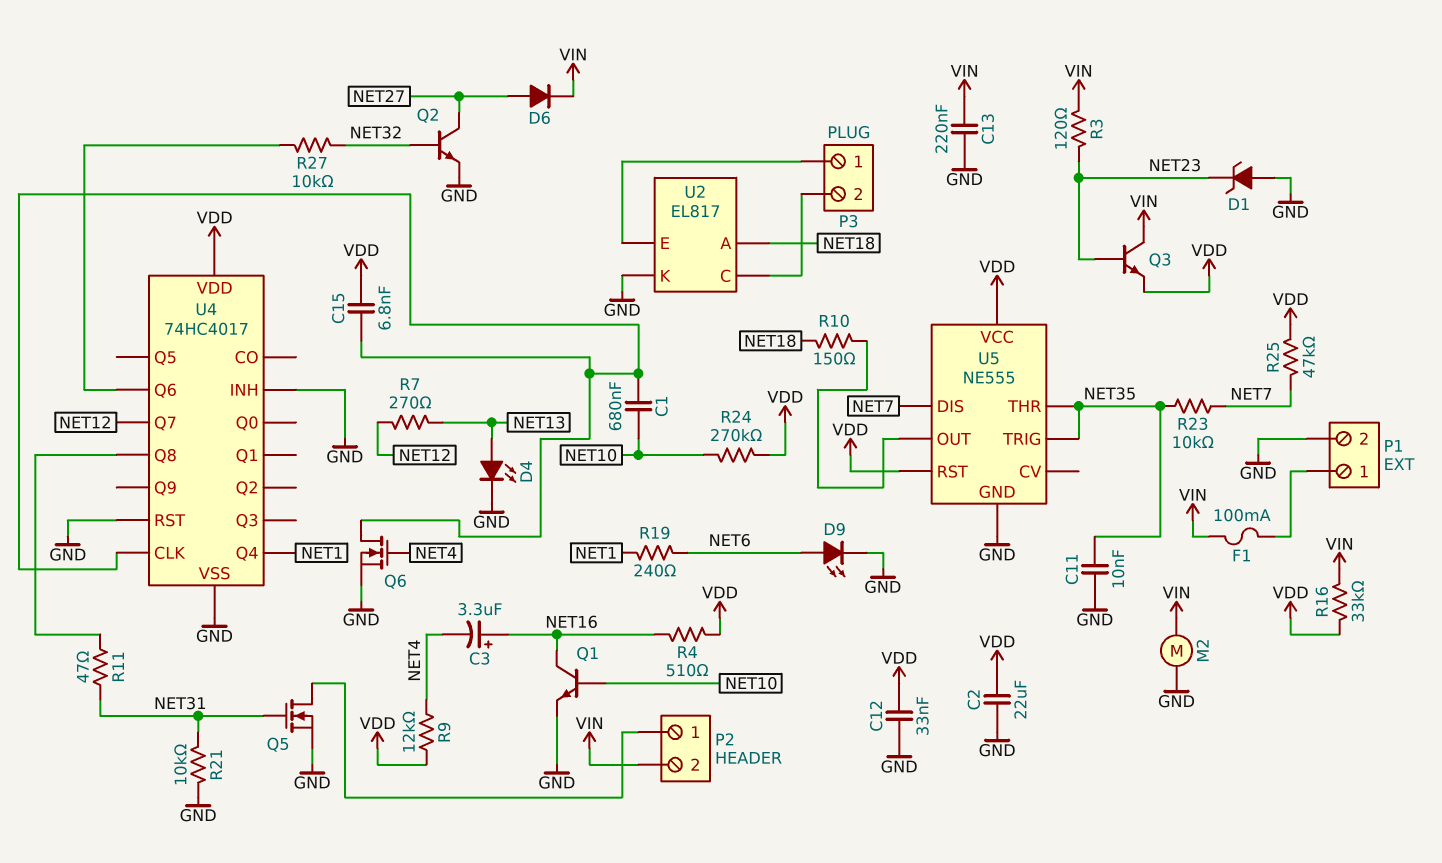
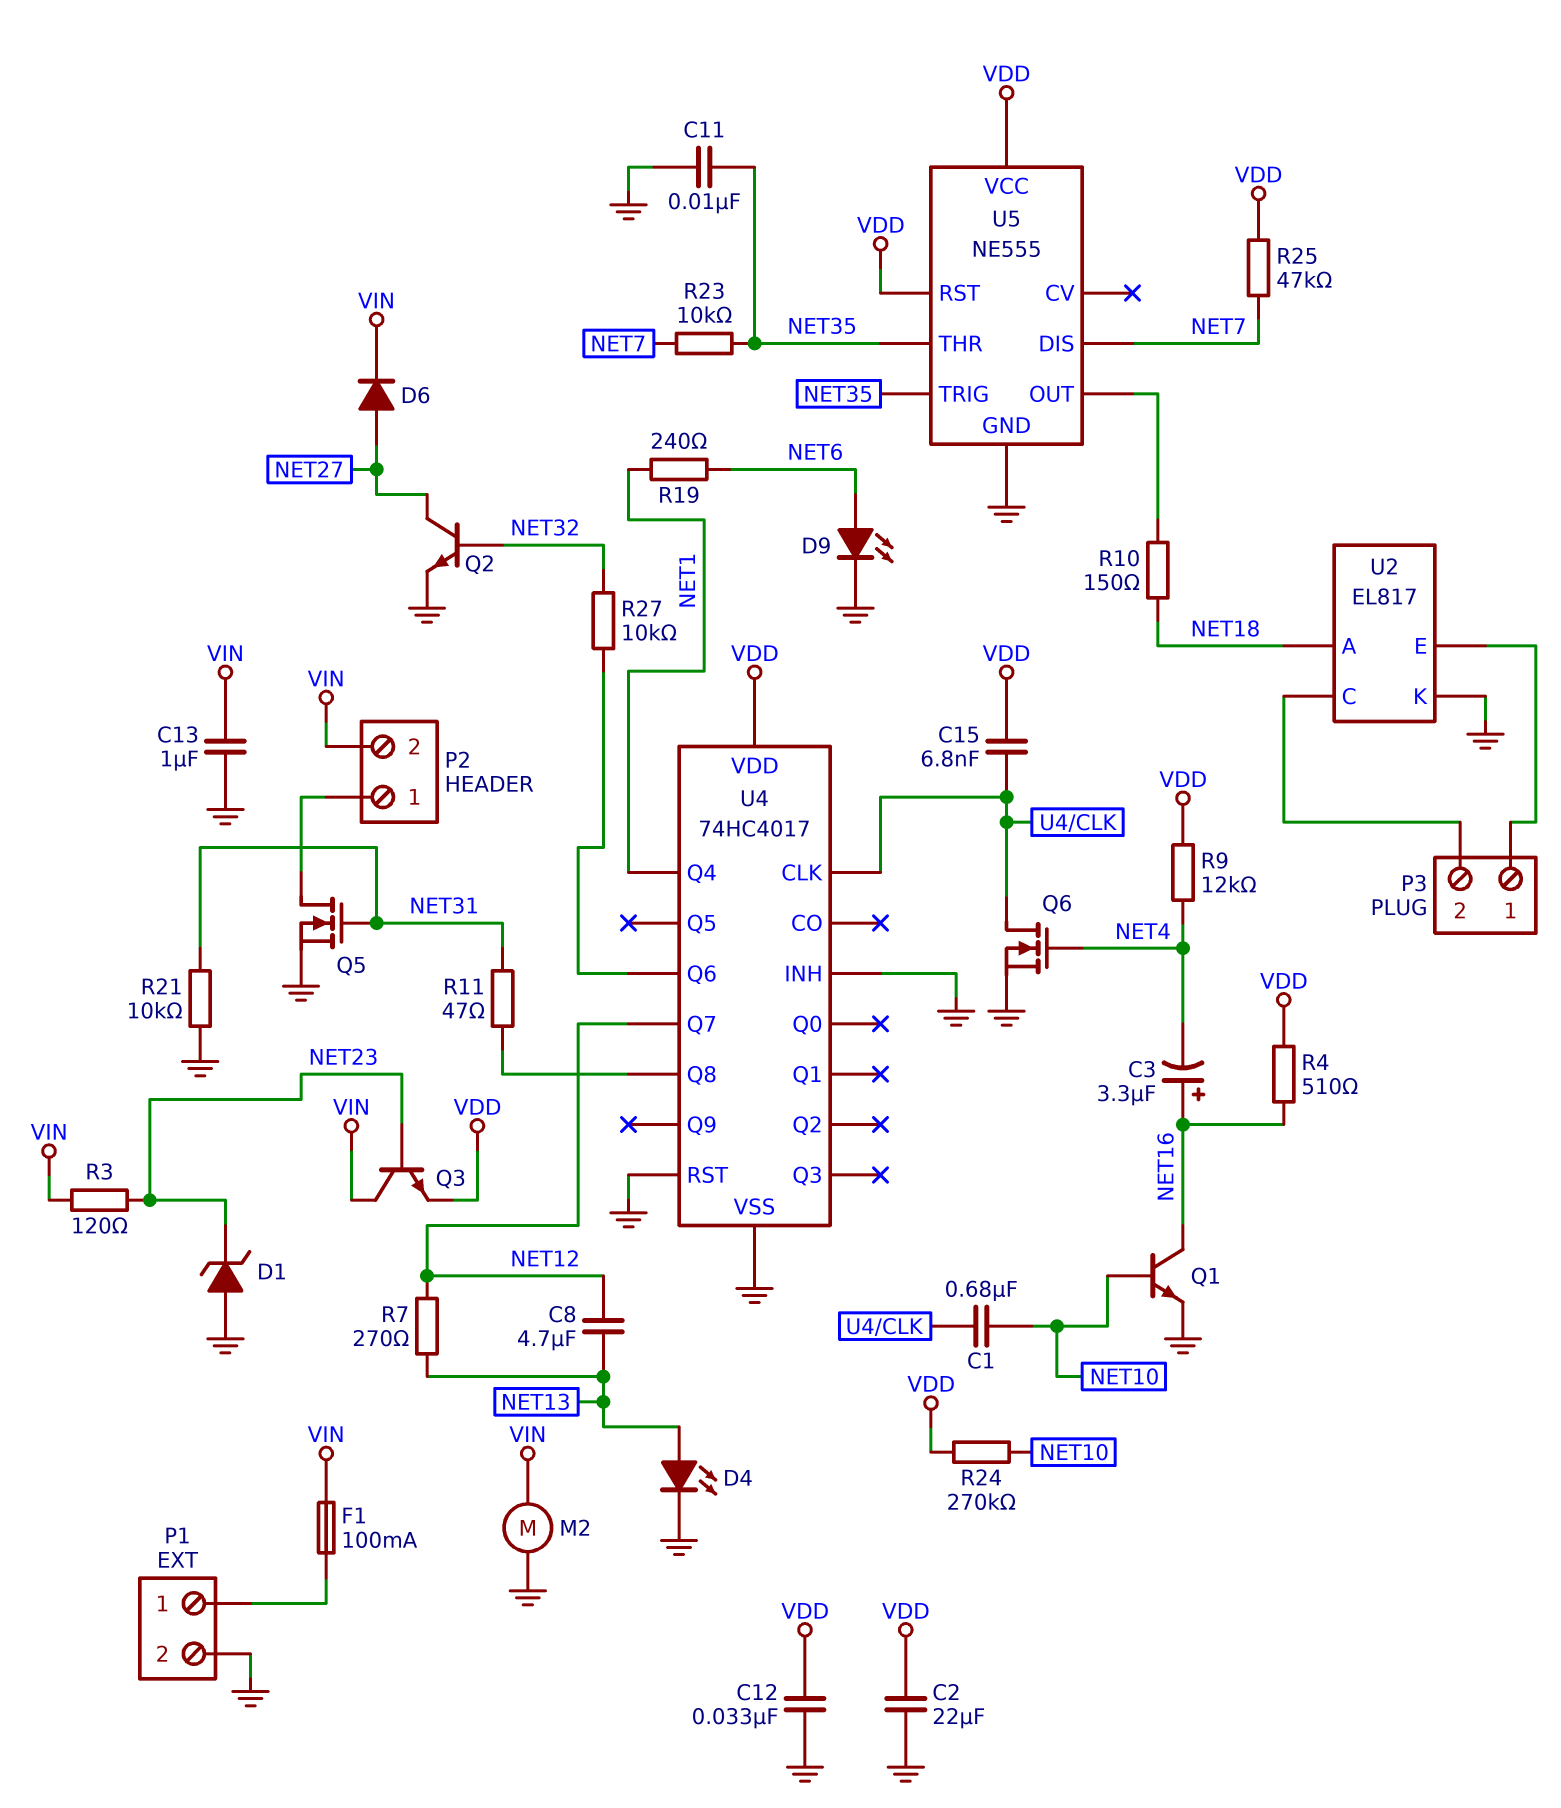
C8: none -> 4.7uF (NET12, NET13)
C13: 220nF (GND, VIN) -> 1uF (GND, VIN)
R16: 33k (VDD, VIN) -> none

